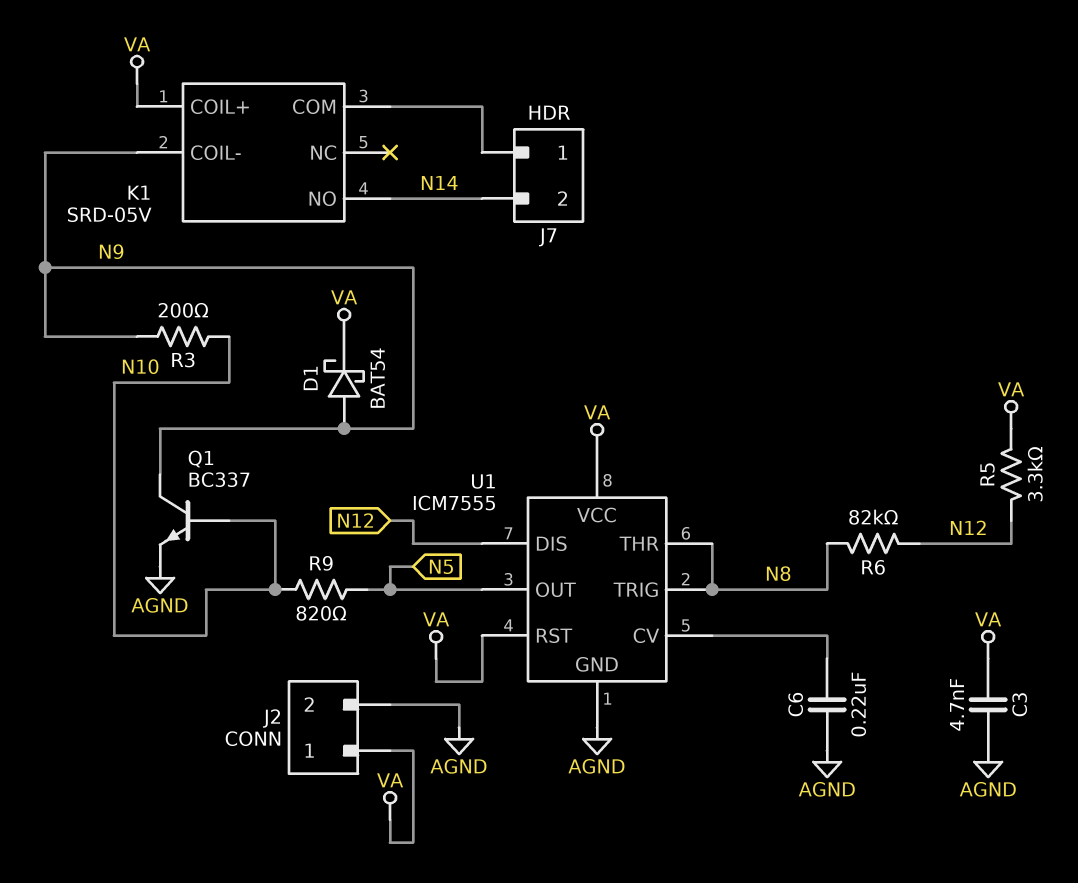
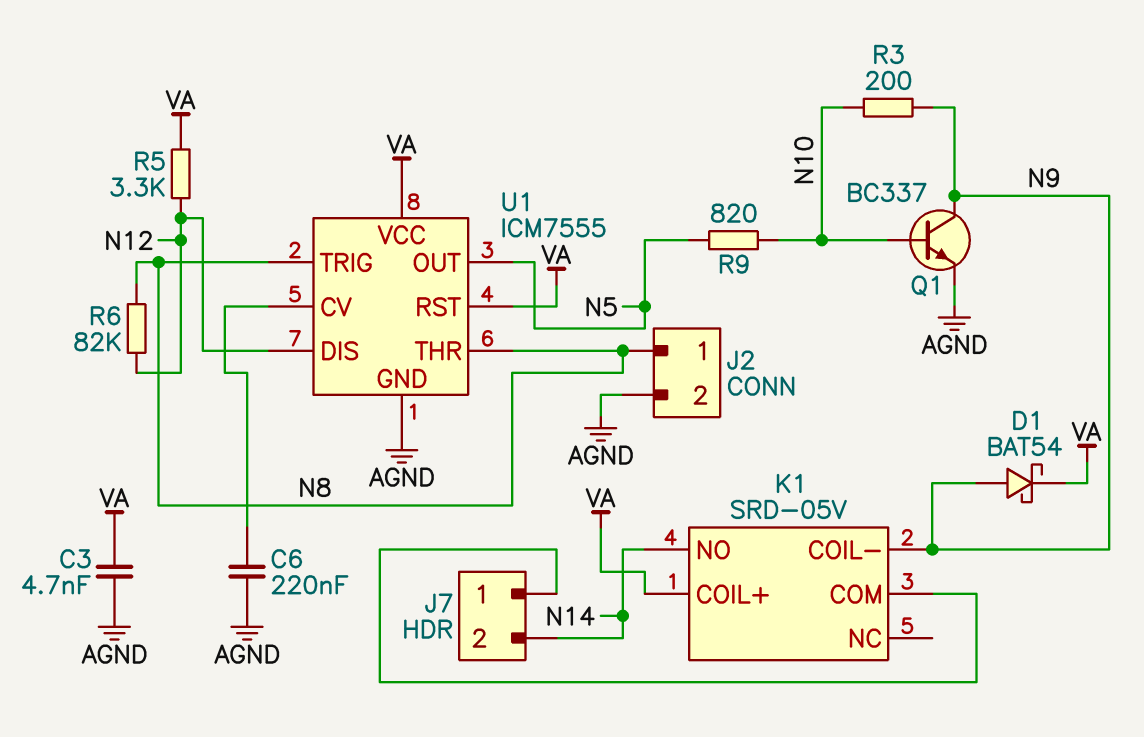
J2 pin 1: VA -> N8

